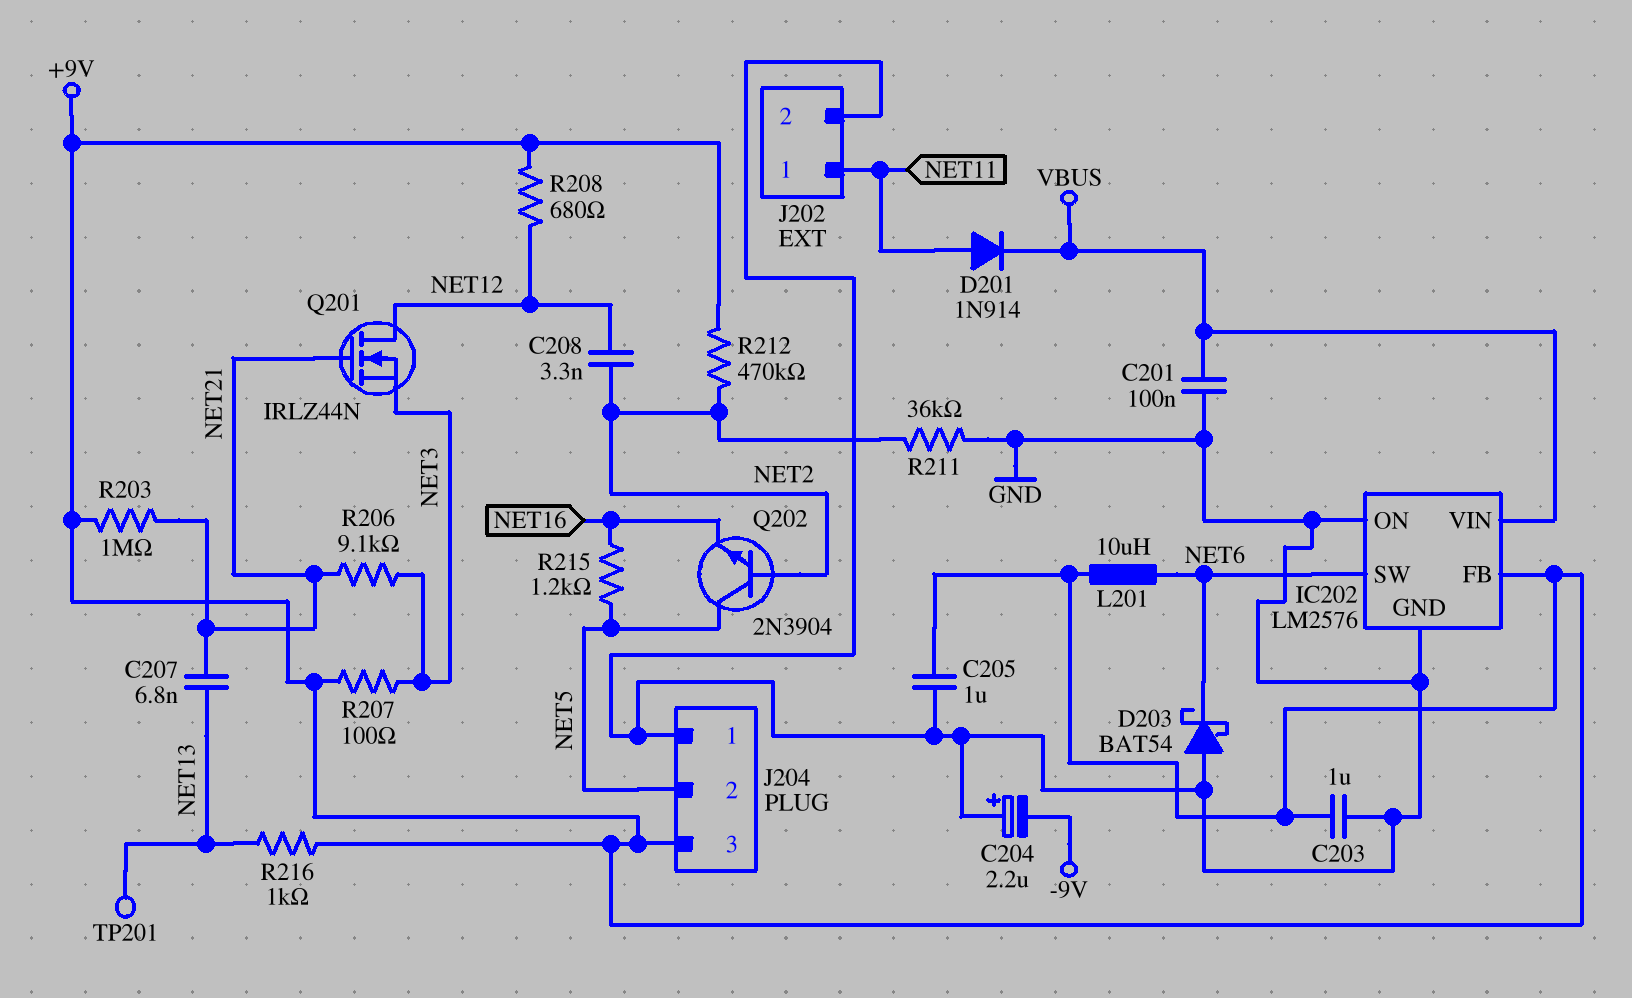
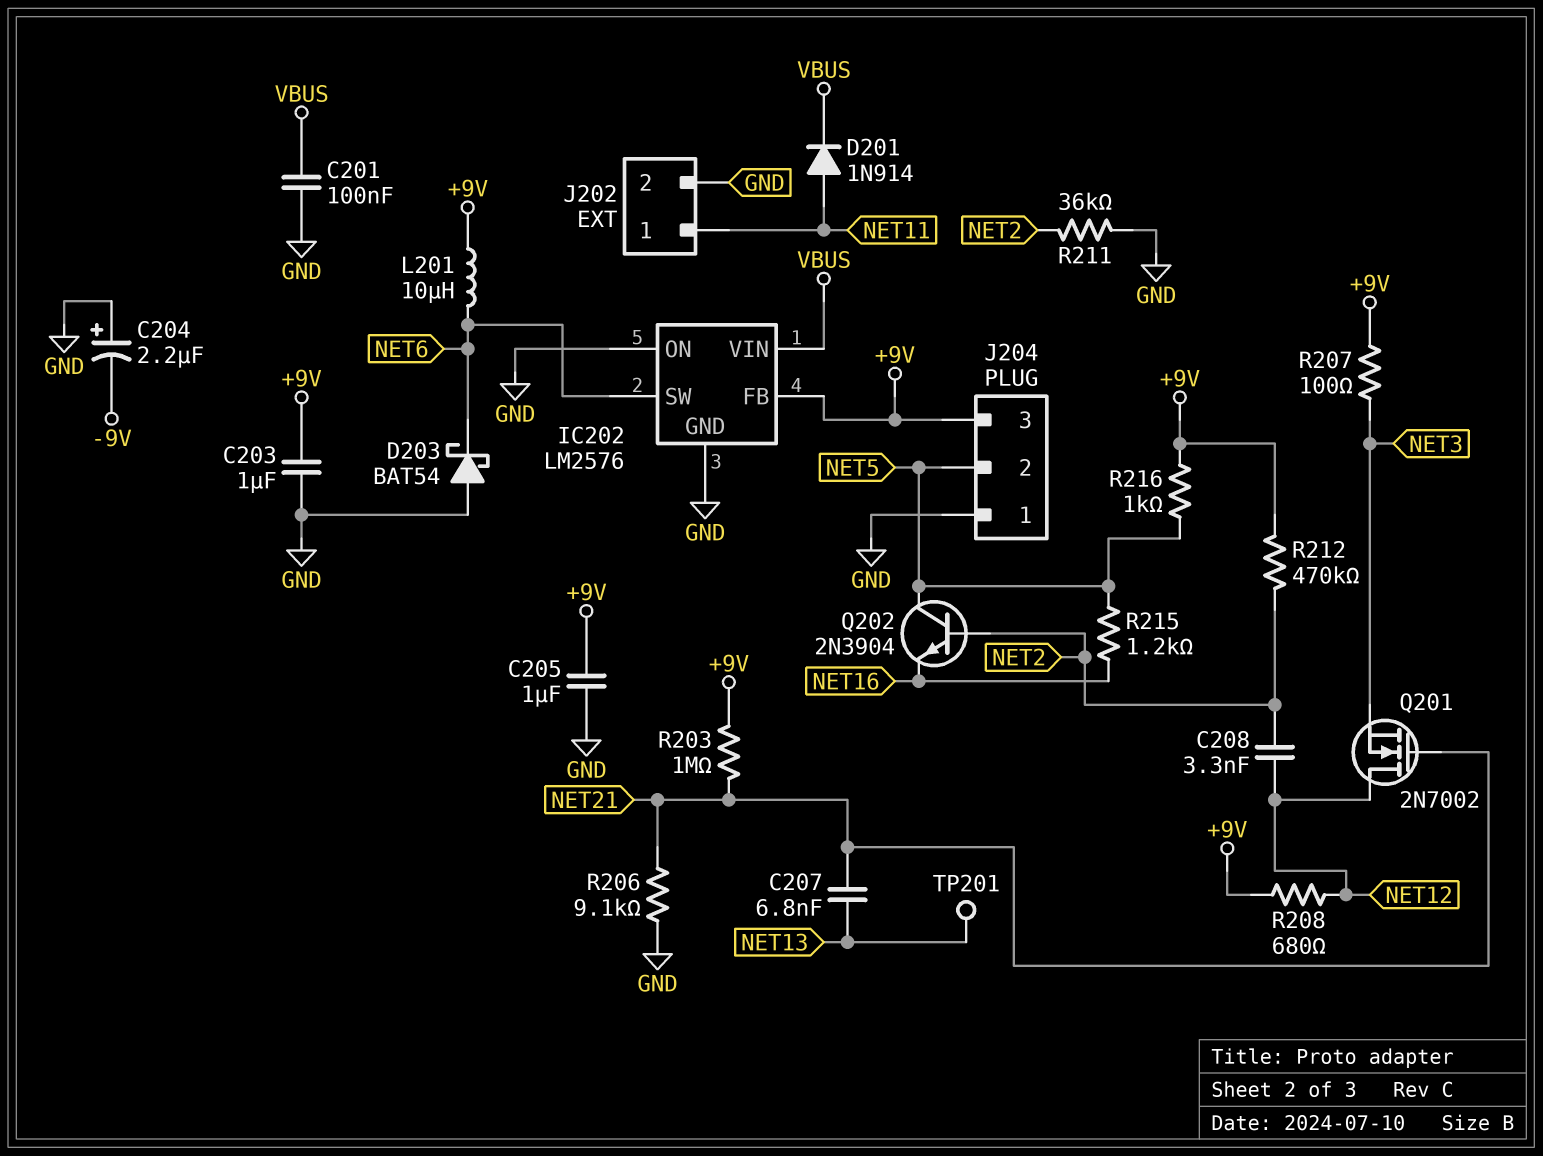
Q201: NMOS IRLZ44N (G NET21, D NET12, S NET3) -> NMOS 2N7002 (G NET21, D NET12, S NET3)
R206: 9.1k (NET3, NET21) -> 9.1k (GND, NET21)
R216: 1k (+9V, NET13) -> 1k (+9V, NET5)

